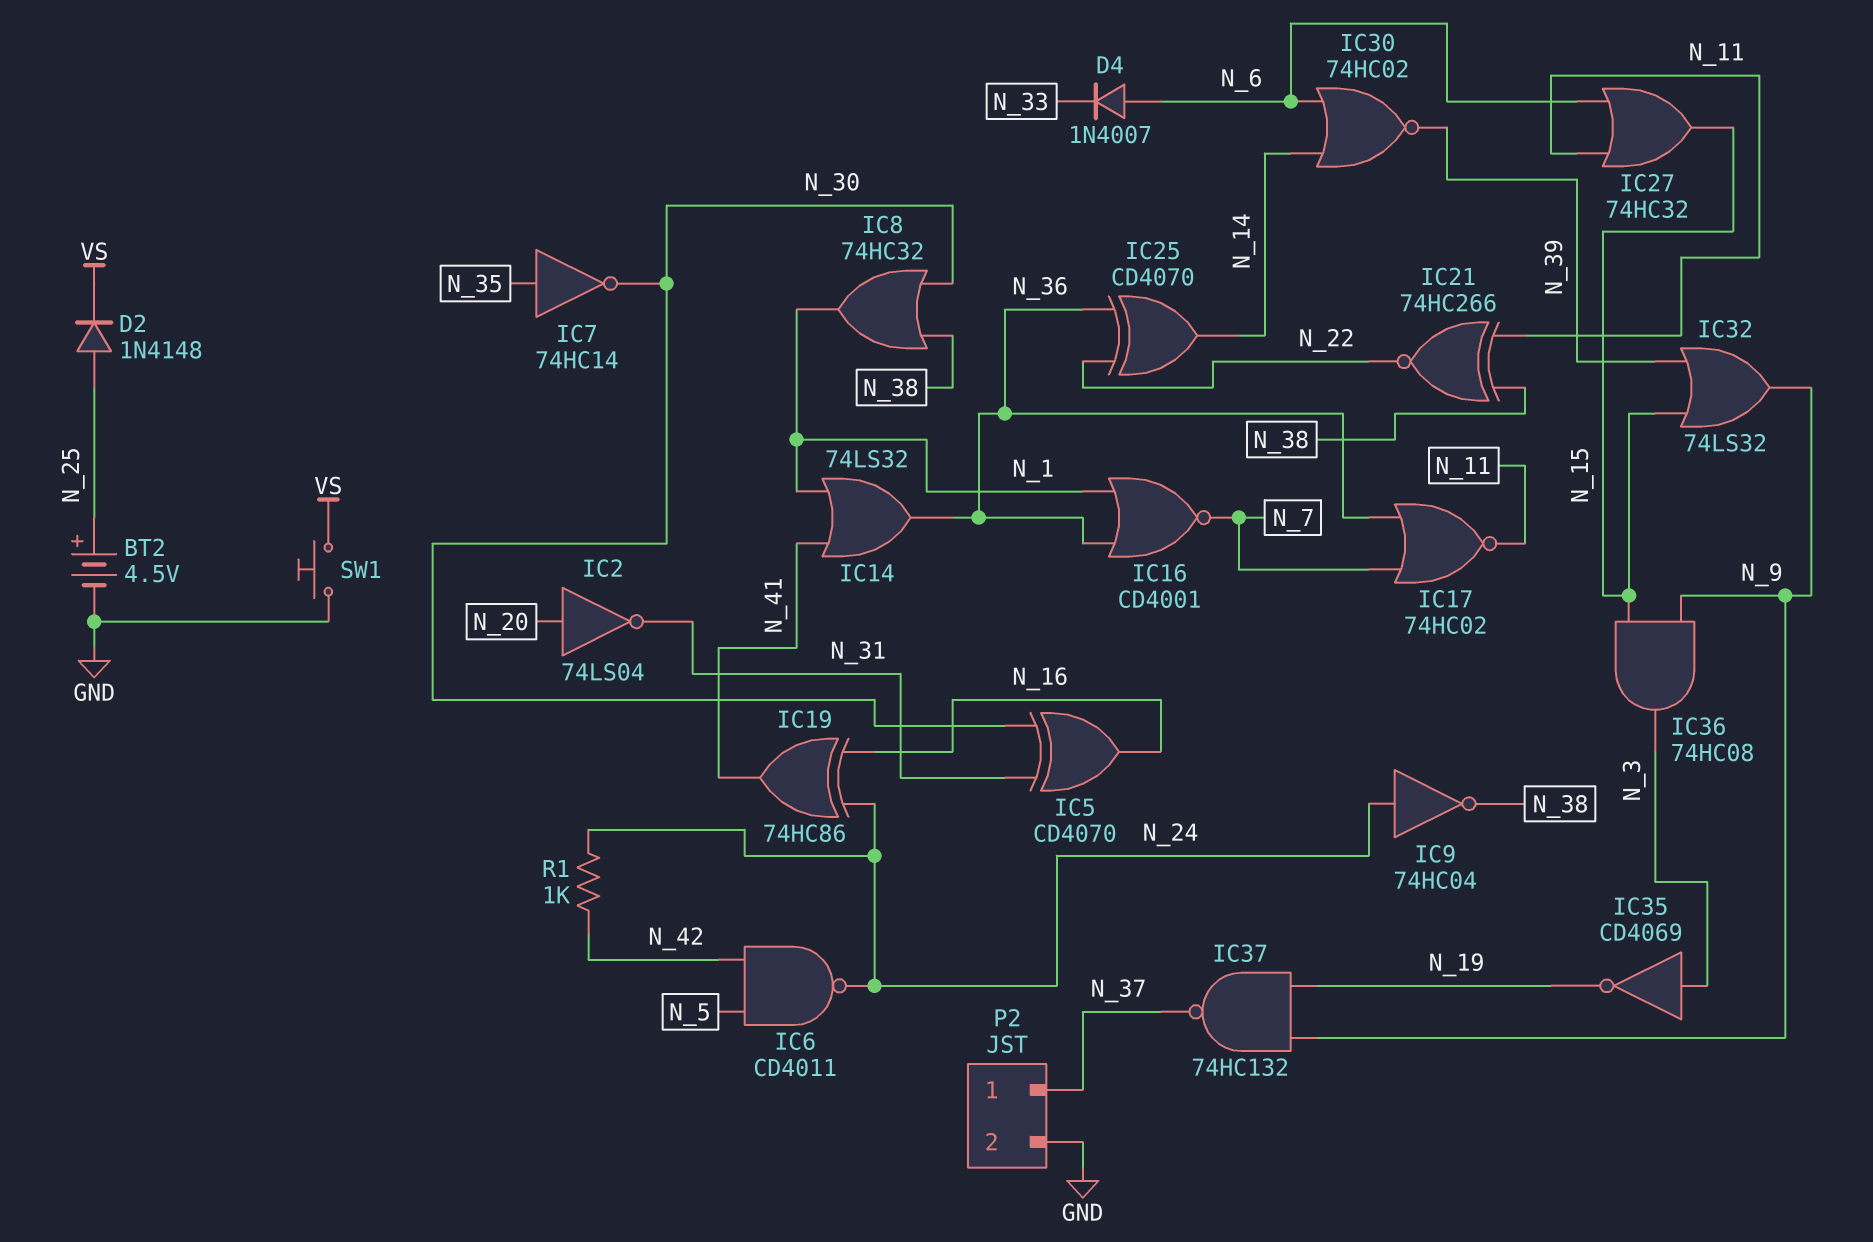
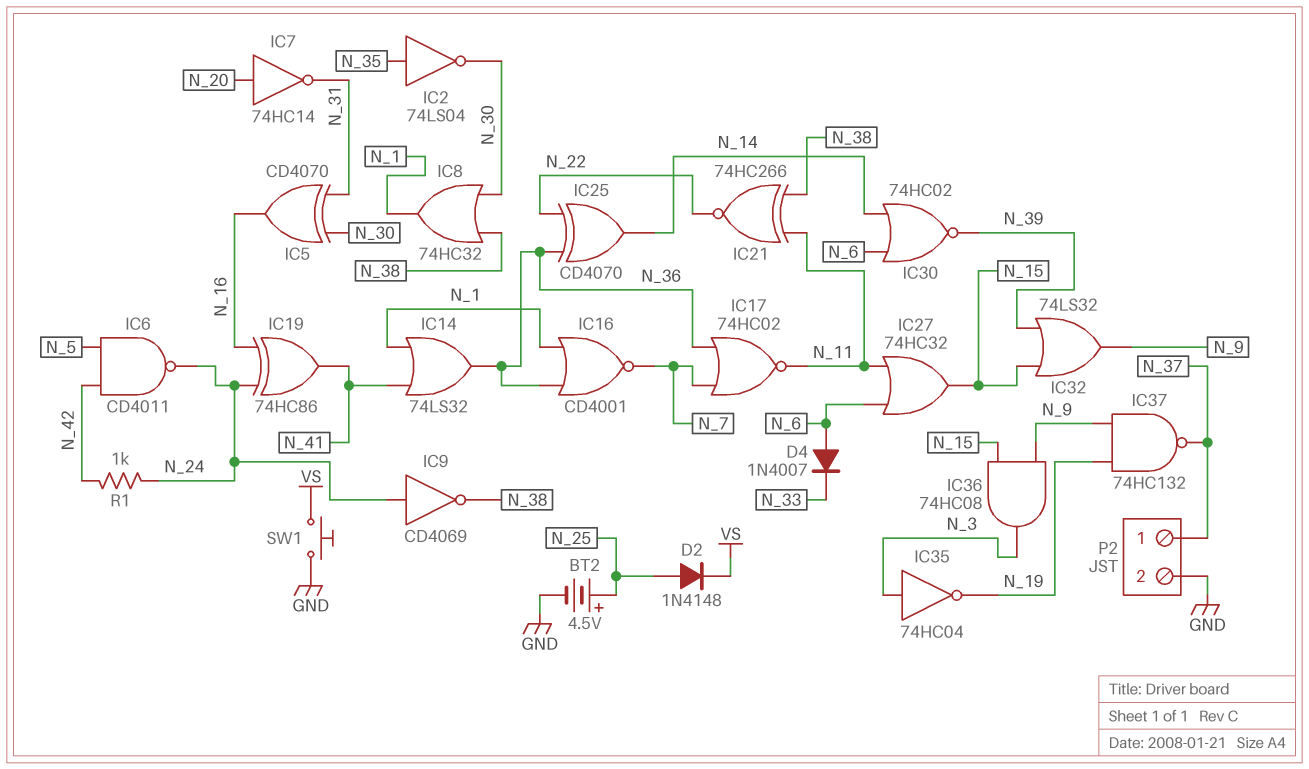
IC2: NOT 74LS04 (in N_20, out N_31) -> NOT 74LS04 (in N_35, out N_30)
IC7: NOT 74HC14 (in N_35, out N_30) -> NOT 74HC14 (in N_20, out N_31)
IC9: NOT 74HC04 (in N_24, out N_38) -> NOT CD4069 (in N_24, out N_38)
IC35: NOT CD4069 (in N_3, out N_19) -> NOT 74HC04 (in N_3, out N_19)

